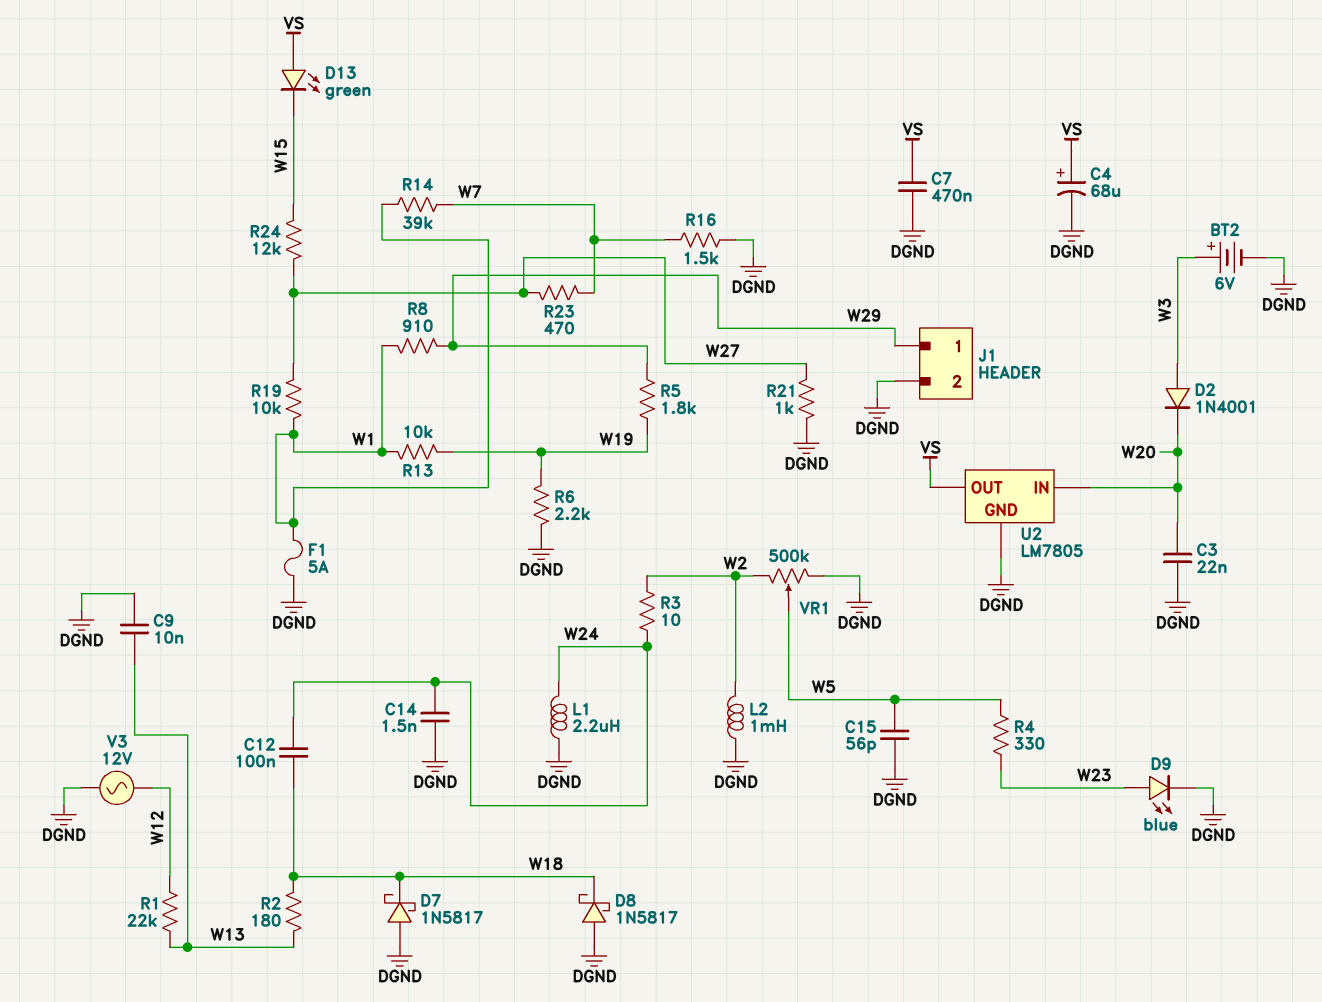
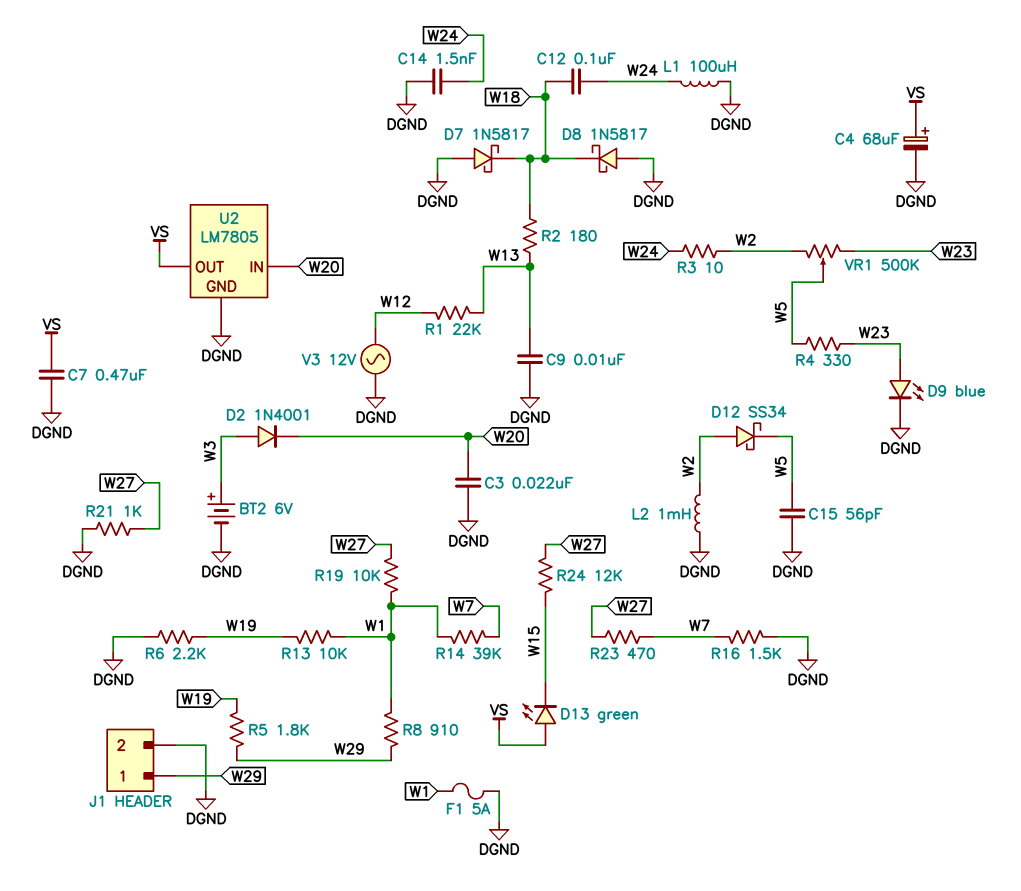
D12: none -> schottky SS34 (A W2, K W5)
L1: 2.2uH (DGND, W24) -> 100uH (DGND, W24)
VR1: 500k (DGND, W2, wiper W5) -> 500k (W2, W23, wiper W5)

